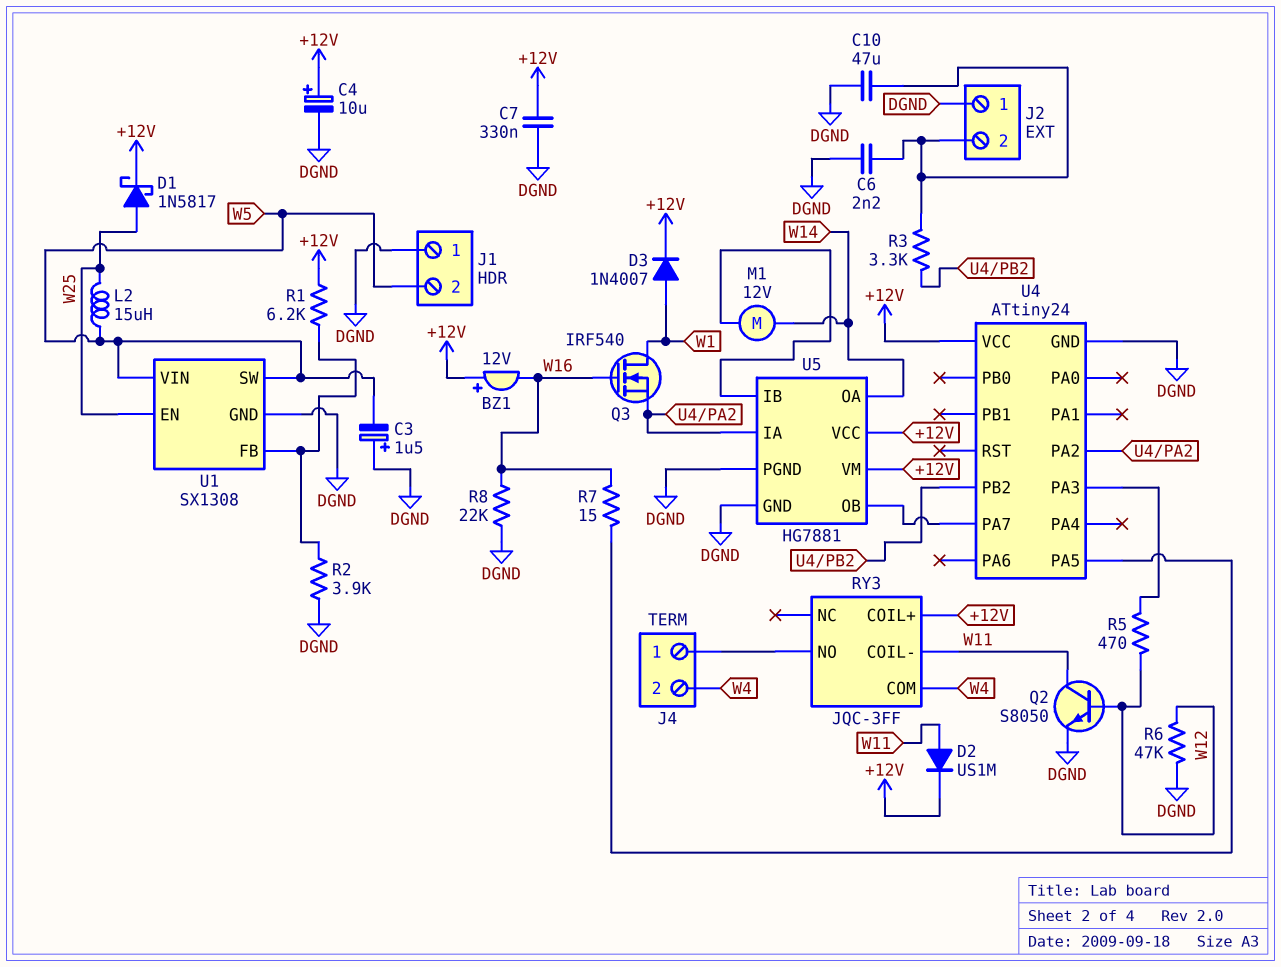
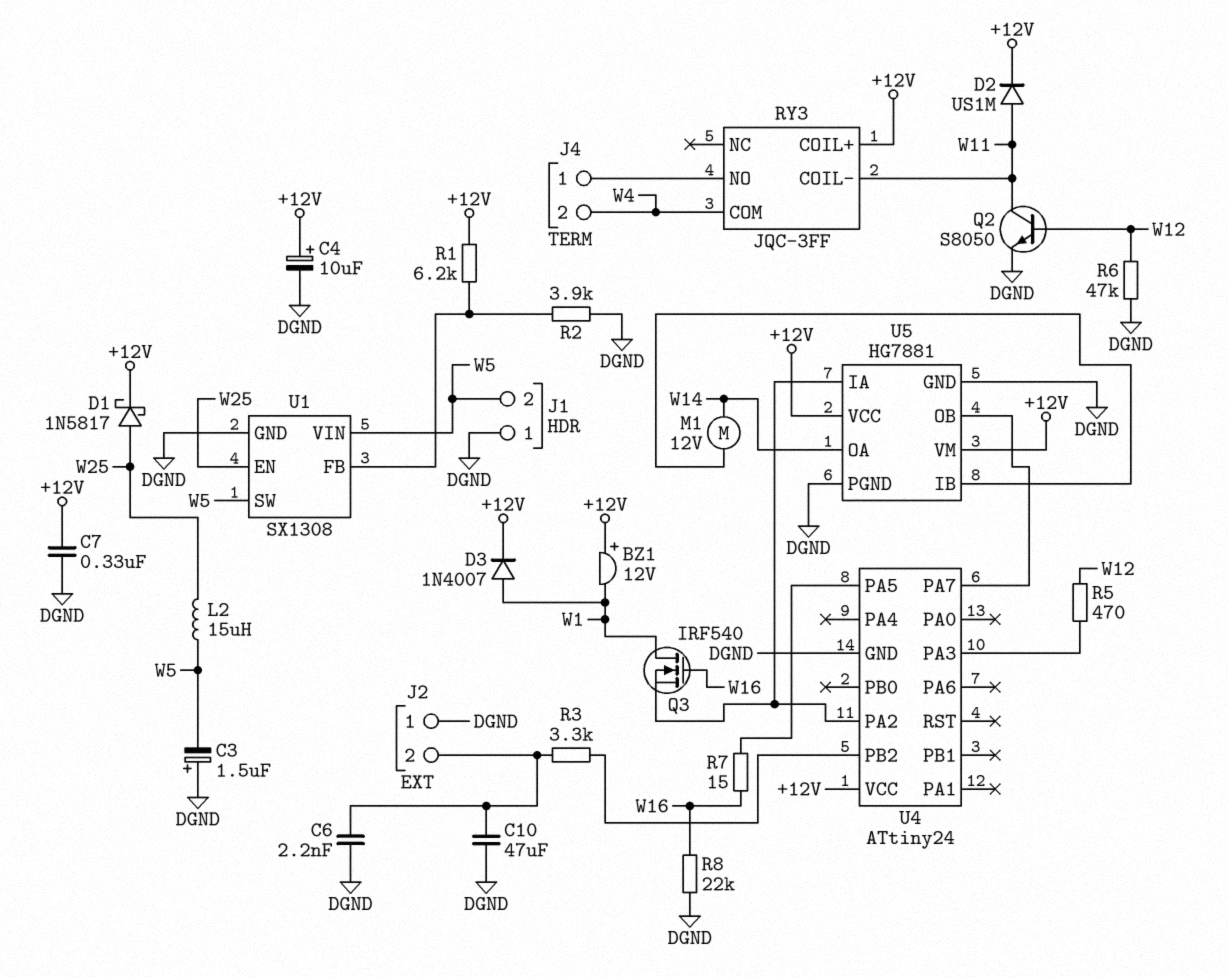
BZ1: buzzer 12V (plus +12V, minus W16) -> buzzer 12V (plus +12V, minus W1)

